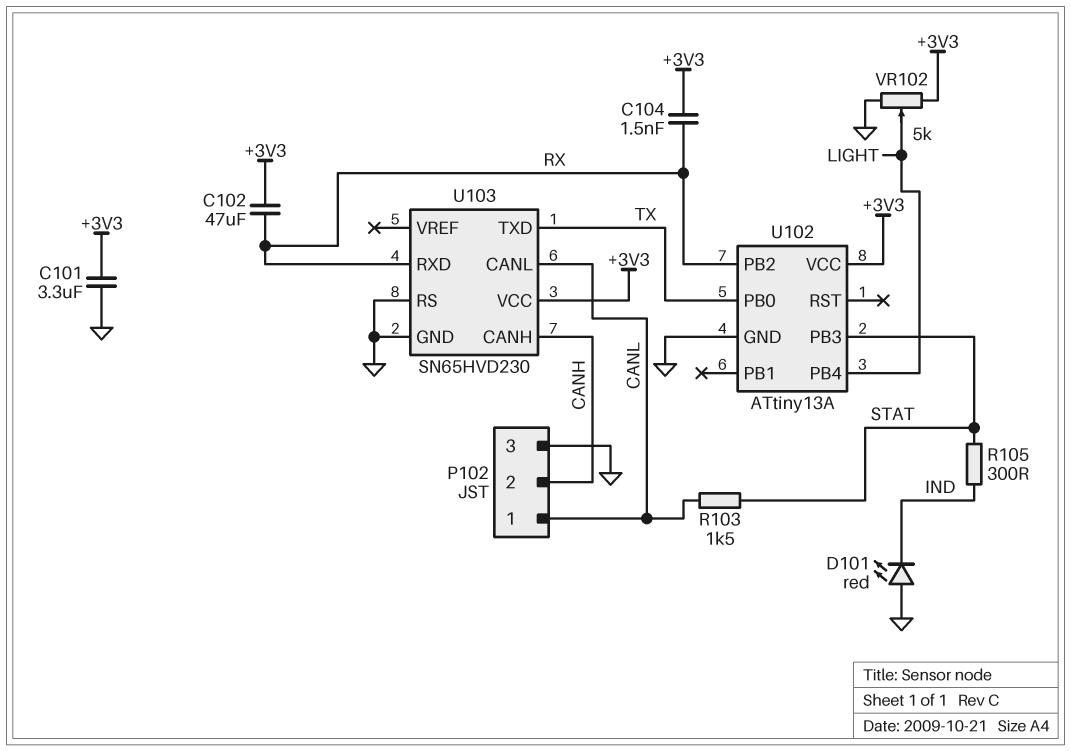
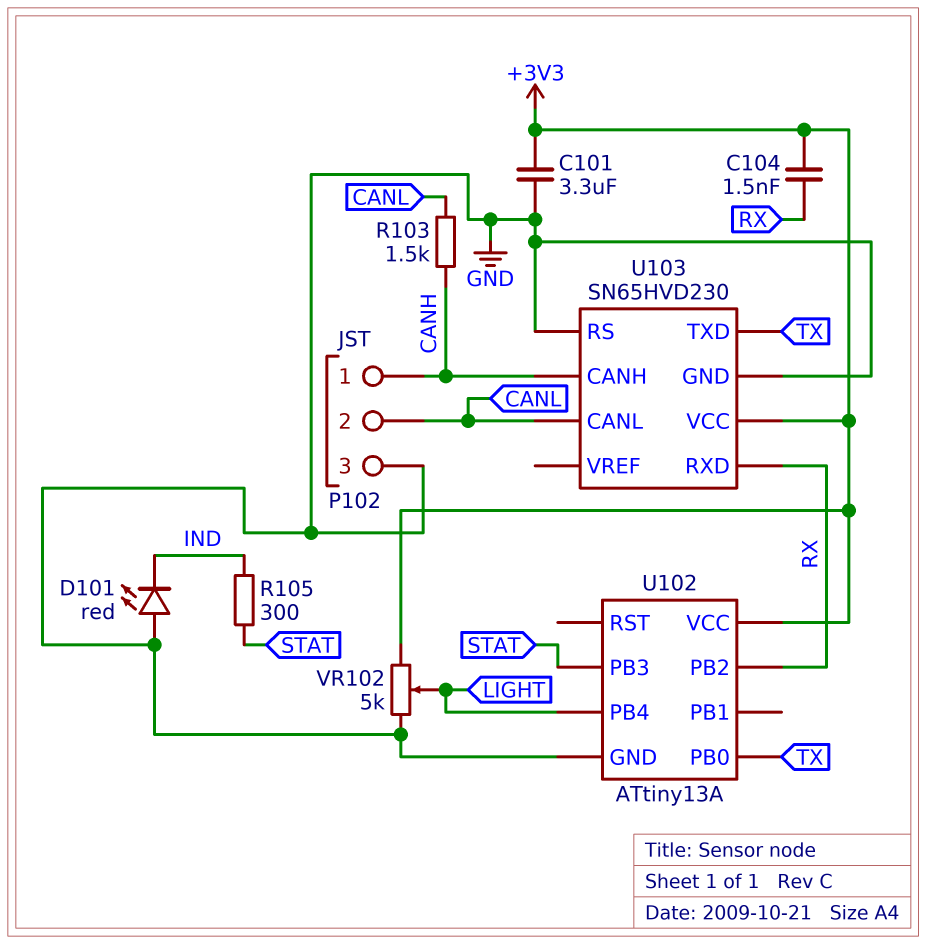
C102: 47uF (+3V3, RX) -> none
P102 pin 1: CANL -> CANH
P102 pin 2: CANH -> CANL
R103: 1.5k (CANL, STAT) -> 1.5k (CANH, CANL)

